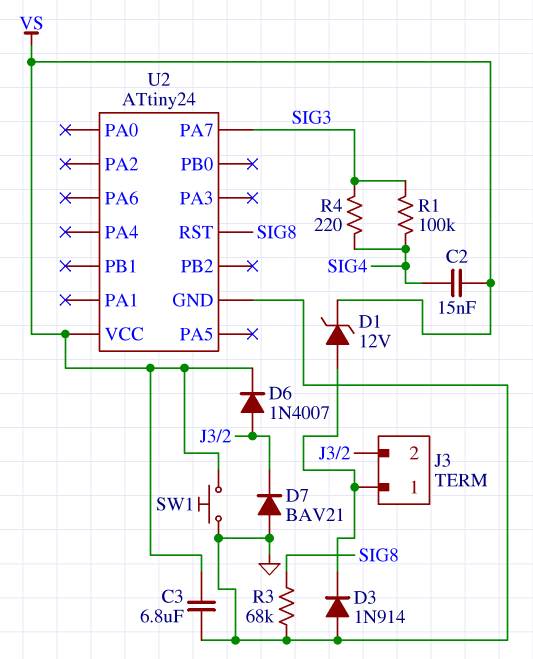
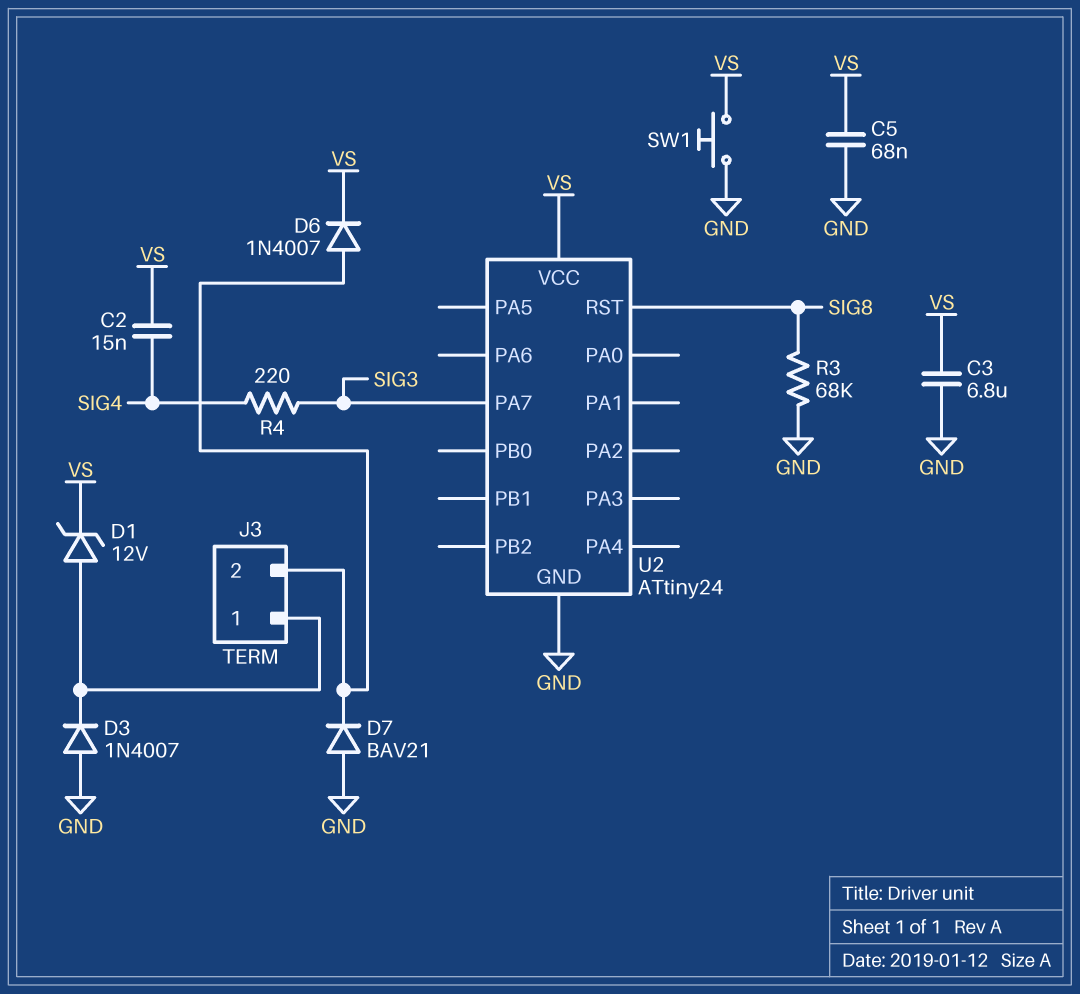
C5: none -> 68nF (GND, VS)
D3: diode 1N914 (A GND, K J3/1) -> diode 1N4007 (A GND, K J3/1)
R1: 100k (SIG3, SIG4) -> none

